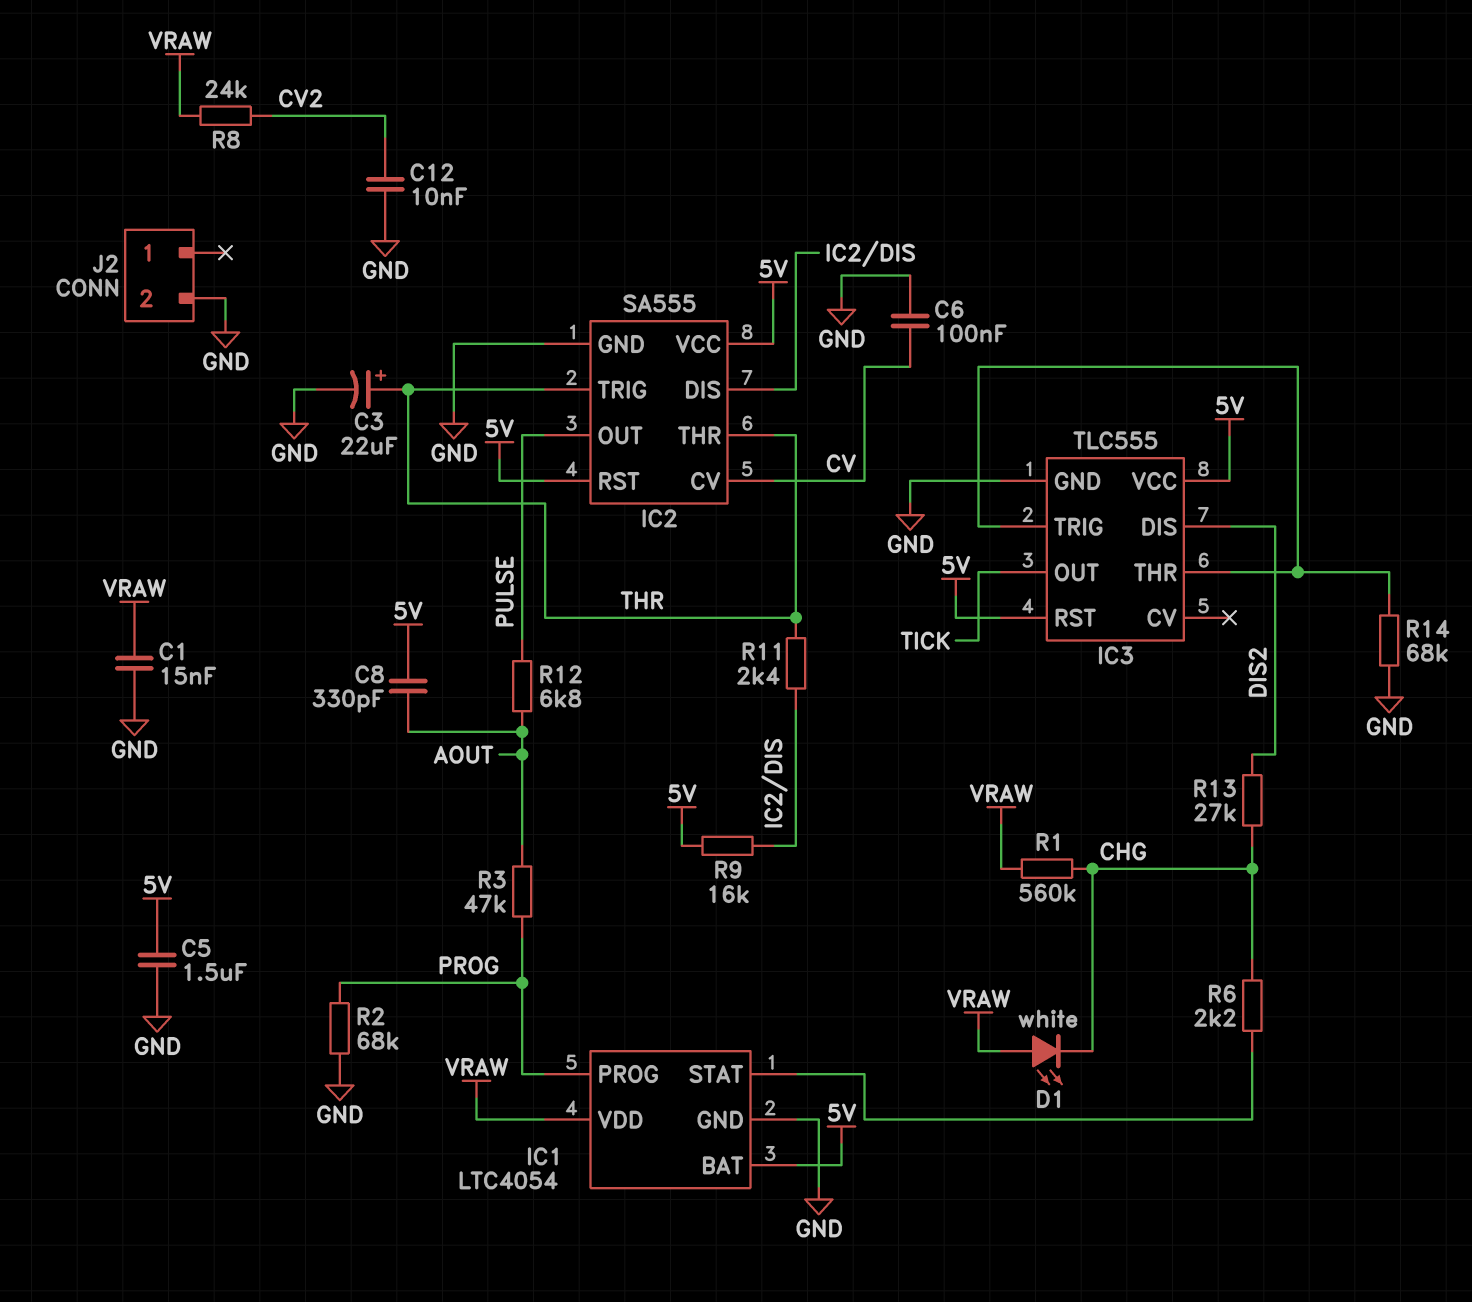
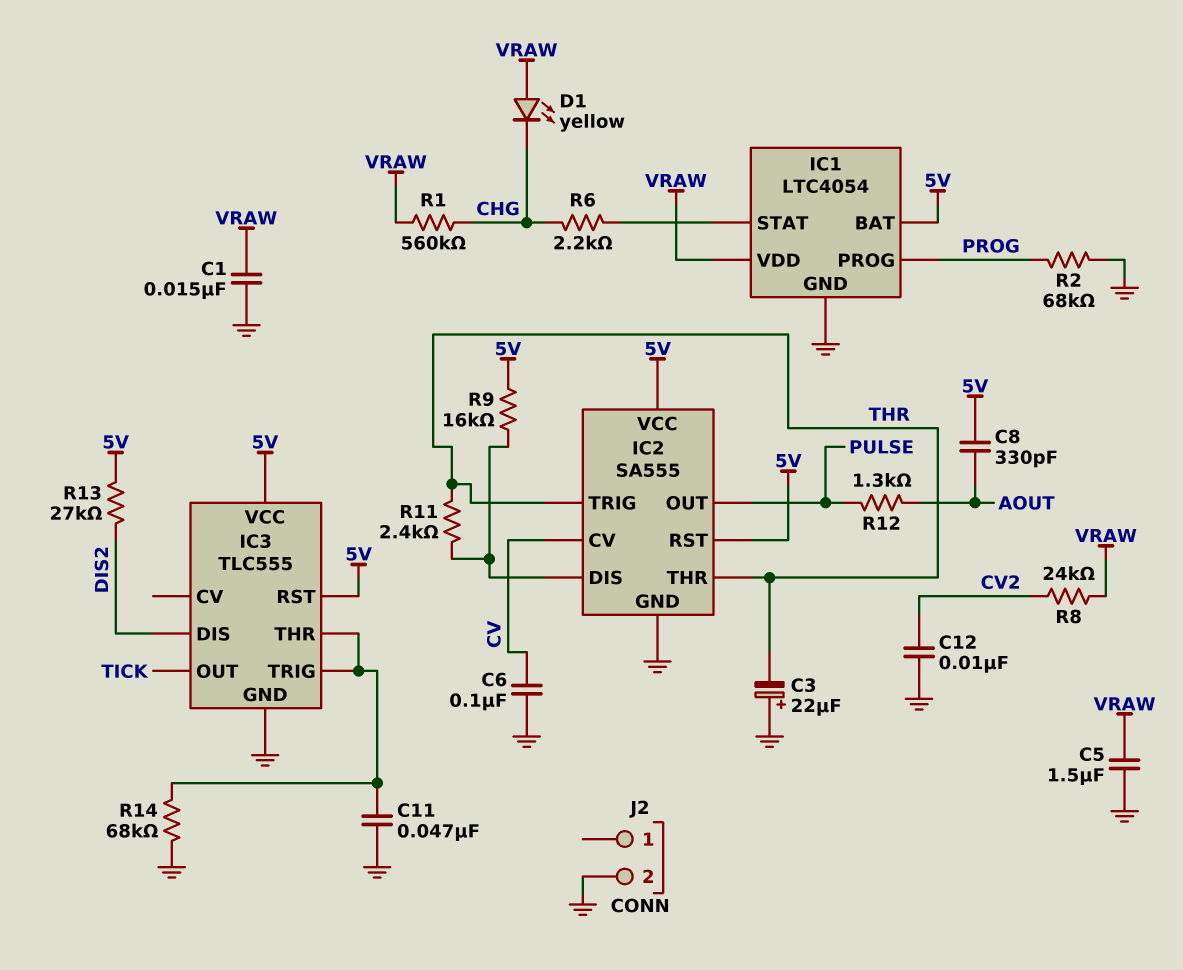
C3: 22uF (plus THR, minus GND) -> 22uF (plus GND, minus THR)
C5: 1.5uF (5V, GND) -> 1.5uF (GND, VRAW)
C11: none -> 47nF (GND, IC3/THR)
D1: LED white (A VRAW, K CHG) -> LED yellow (A VRAW, K CHG)
R3: 47k (AOUT, PROG) -> none
R12: 6.8k (AOUT, PULSE) -> 1.3k (AOUT, PULSE)
R13: 27k (CHG, DIS2) -> 27k (5V, DIS2)

